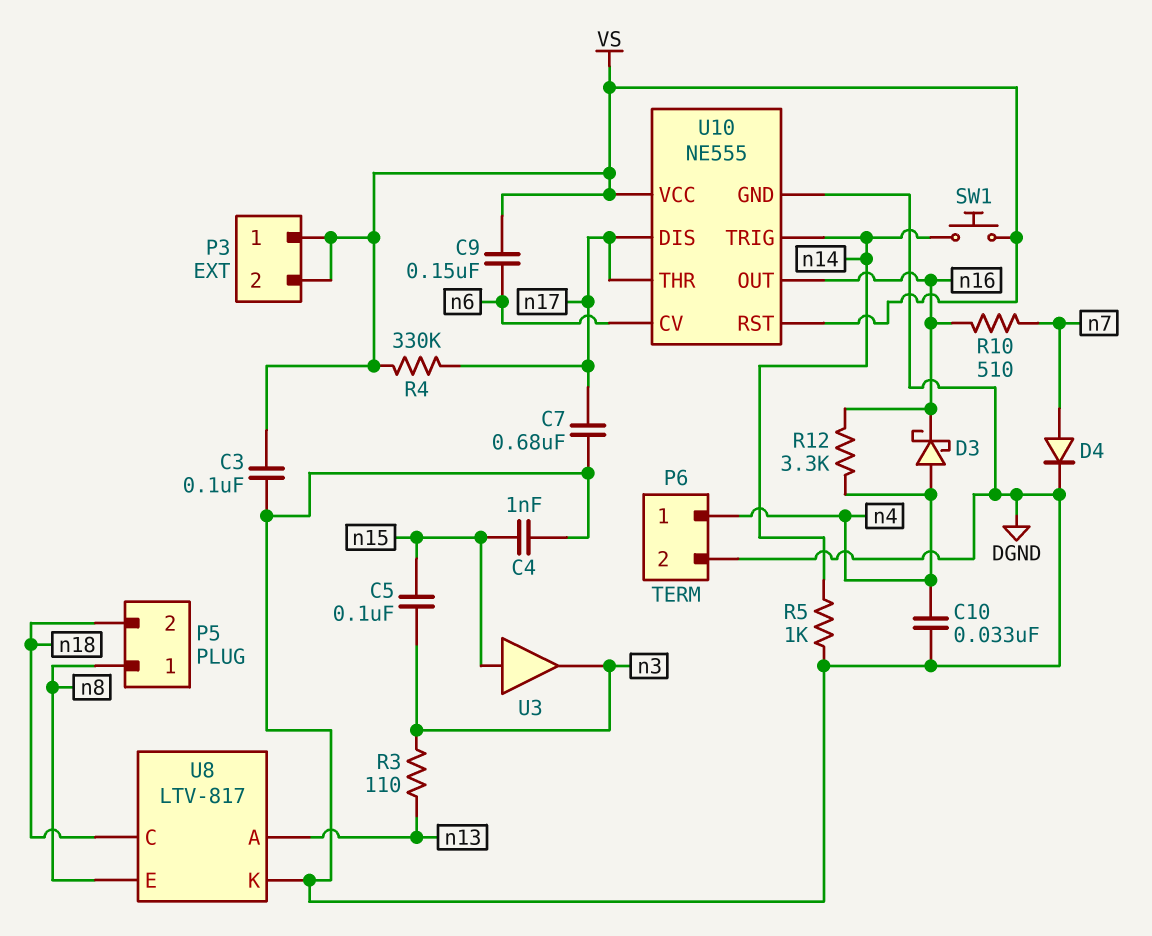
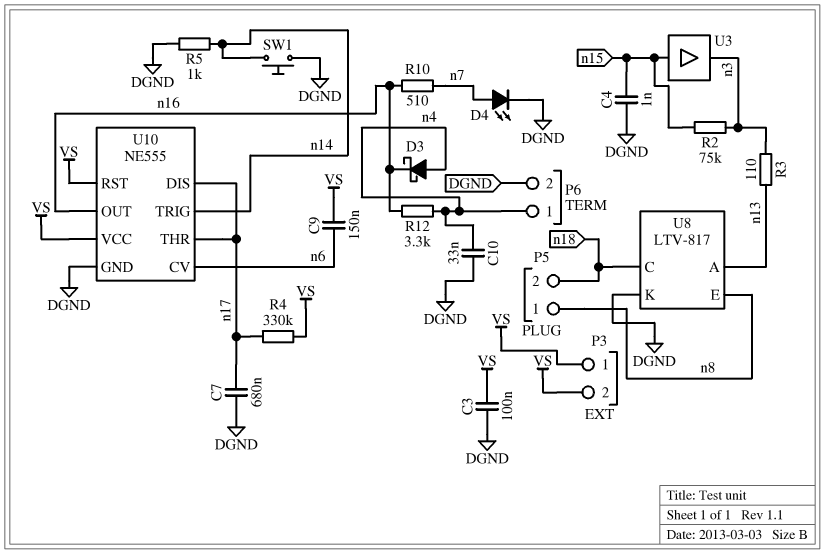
C5: 100nF (n3, n15) -> none
D4: diode (A n7, K DGND) -> LED (A n7, K DGND)
R2: none -> 75k (n3, n15)
SW1: button (VS, n14) -> button (DGND, n14)

